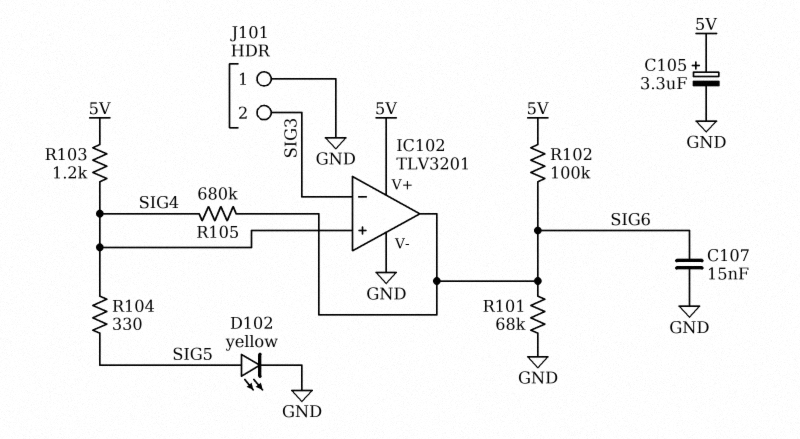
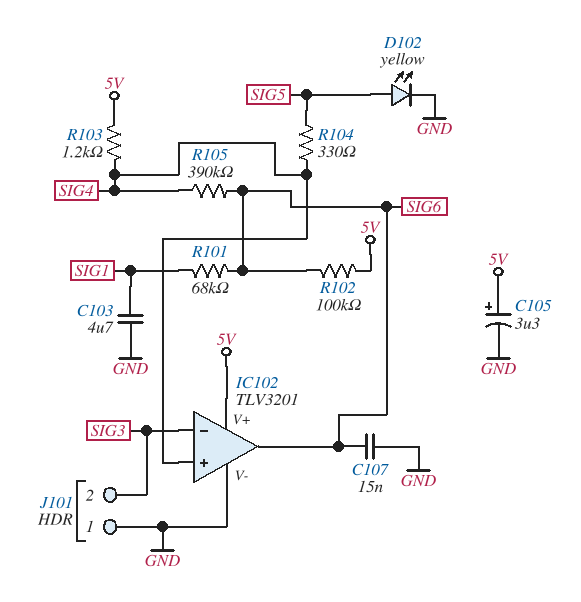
C103: none -> 4.7uF (GND, SIG1)
R101: 68k (GND, SIG6) -> 68k (SIG1, SIG6)
R105: 680k (SIG4, SIG6) -> 390k (SIG4, SIG6)

